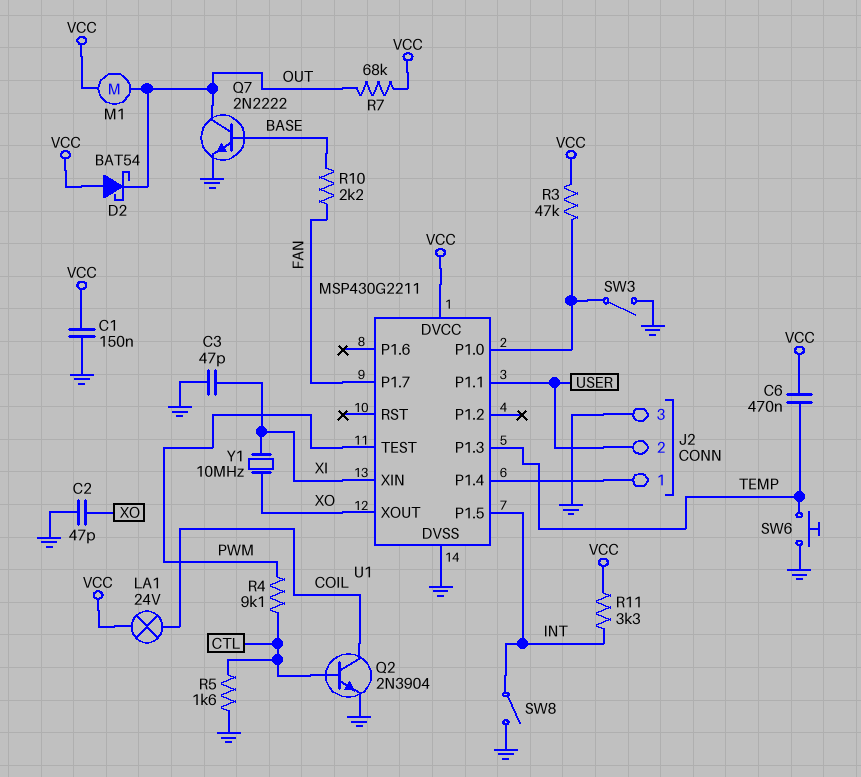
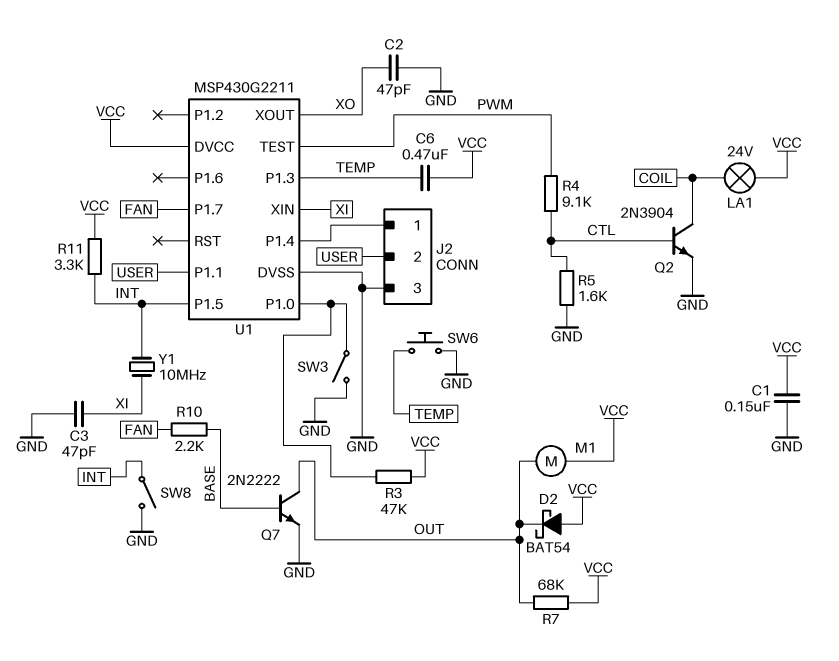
Y1: 10MHz (XI, XO) -> 10MHz (INT, XI)

